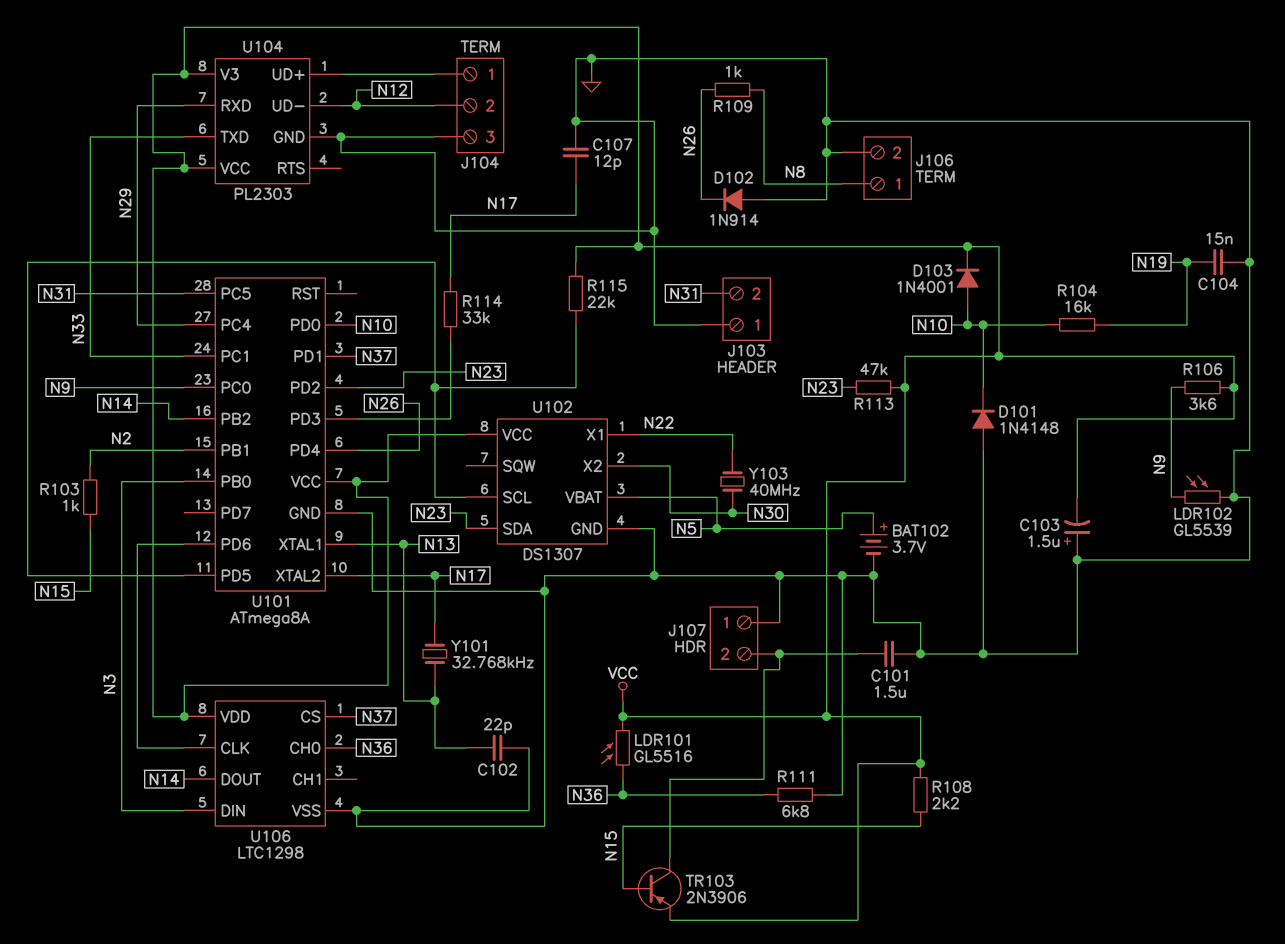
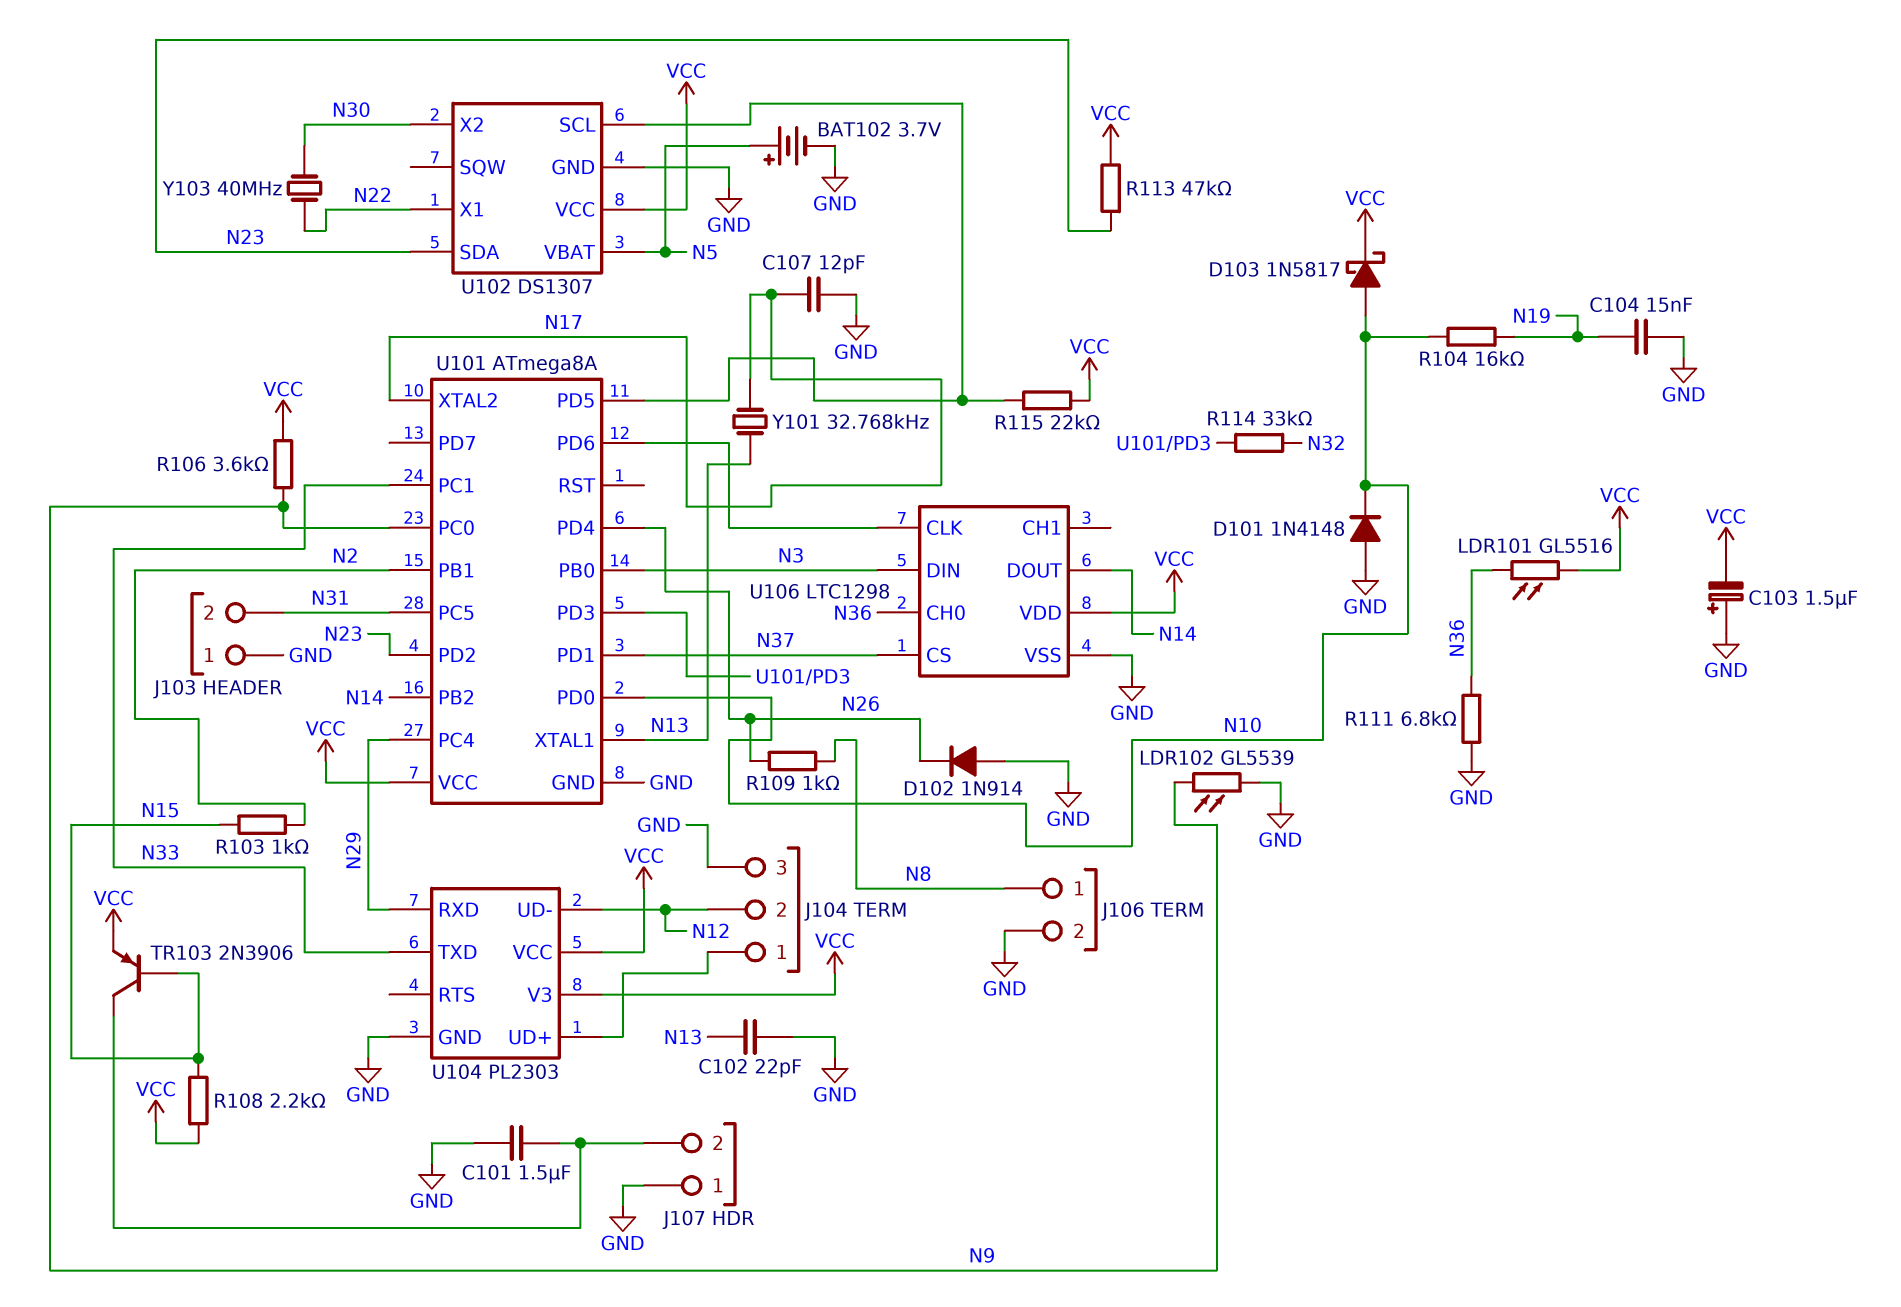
D103: diode 1N4001 (A N10, K VCC) -> schottky 1N5817 (A N10, K VCC)
R114: 33k (N17, U101/PD3) -> 33k (N32, U101/PD3)

